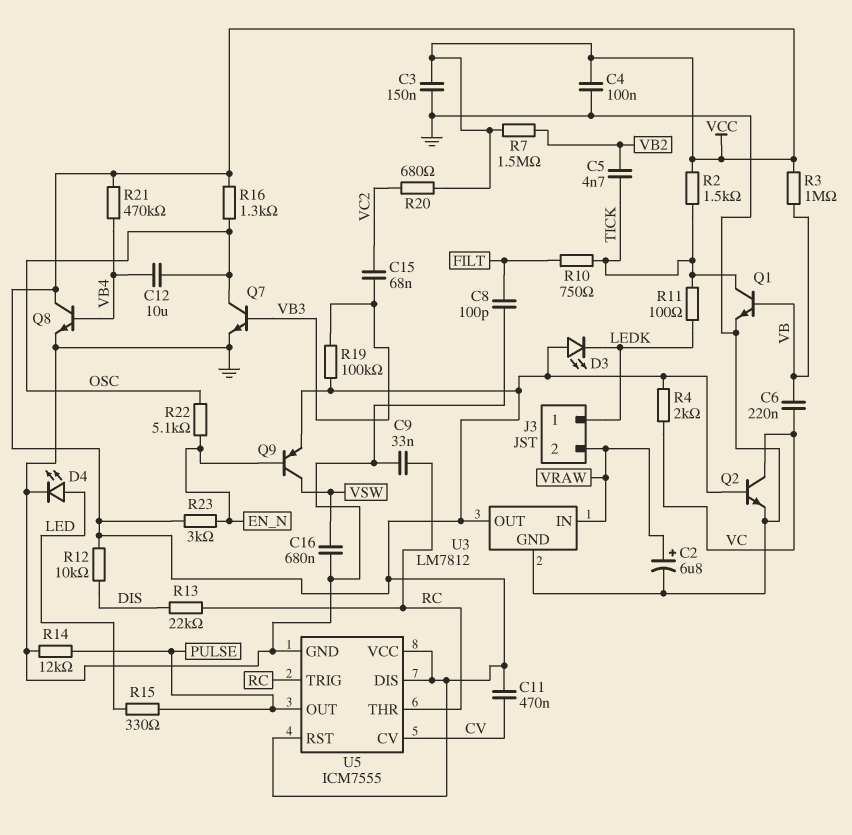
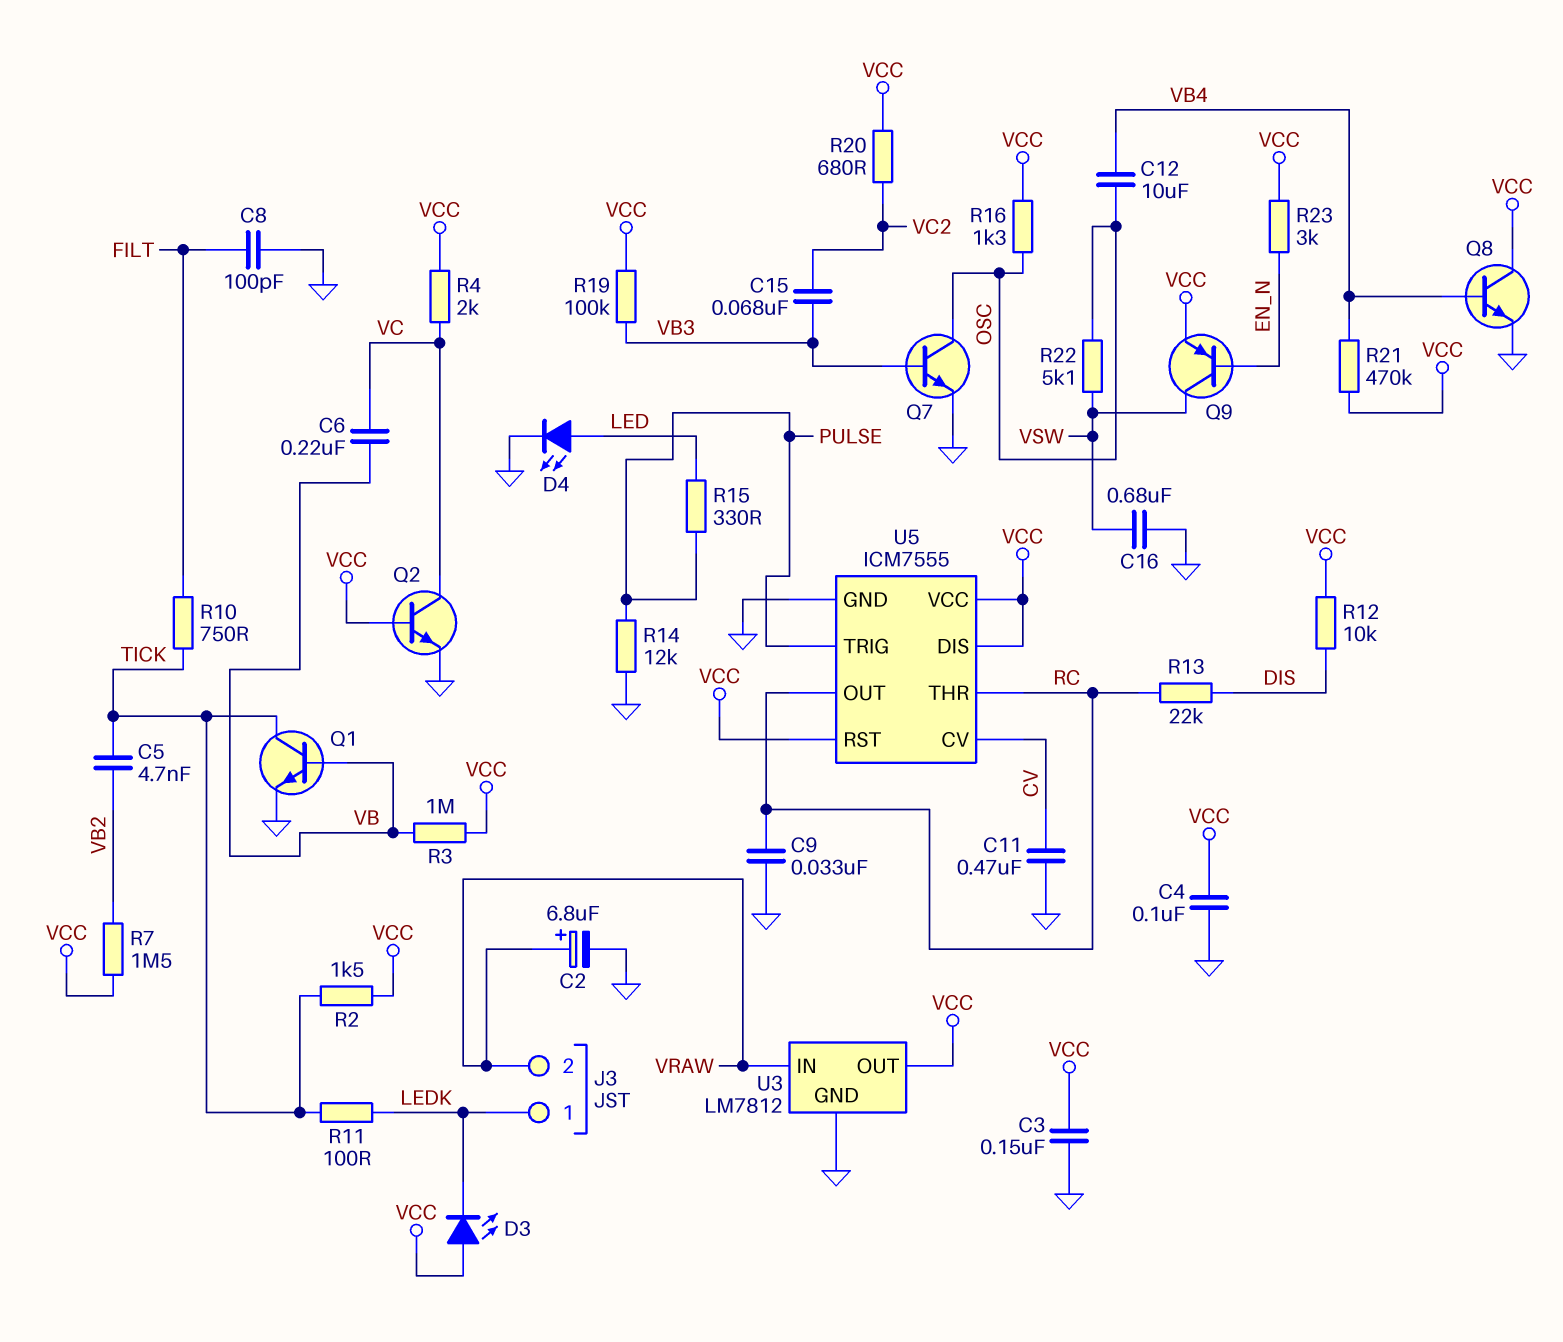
C11: 470nF (CV, VCC) -> 470nF (CV, GND)
R22: 5.1k (EN_N, OSC) -> 5.1k (OSC, VSW)
U5 pin OUT: PULSE -> RC
U5 pin TRIG: RC -> PULSE

